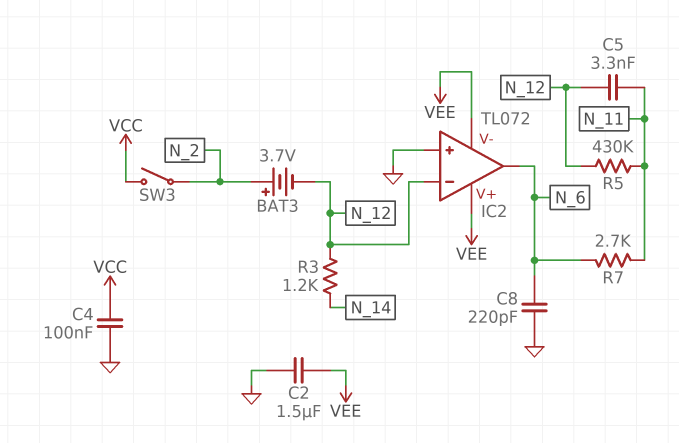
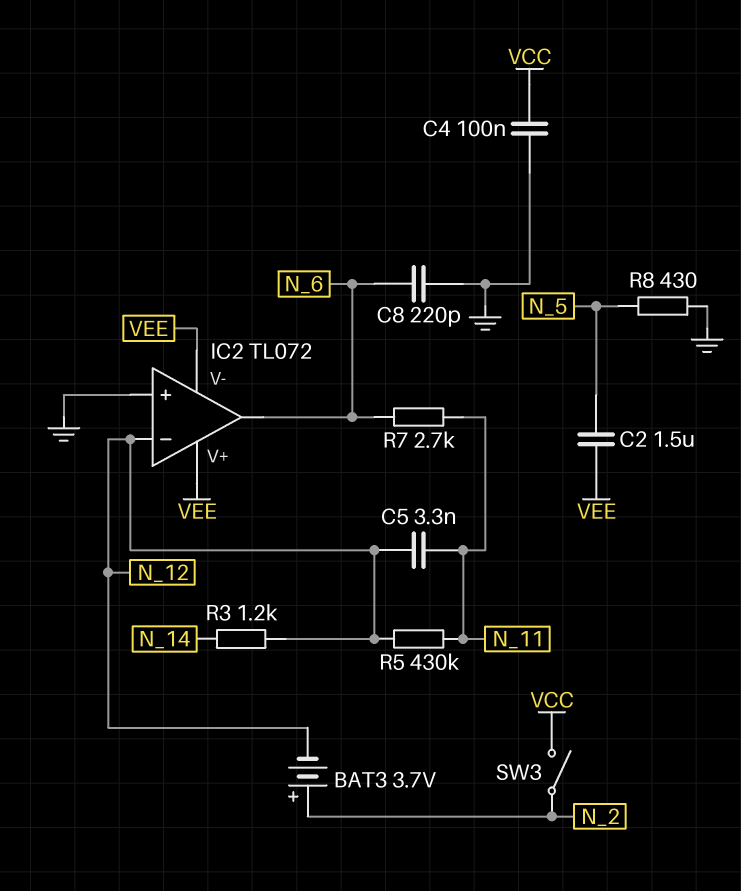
C2: 1.5uF (GND, VEE) -> 1.5uF (N_5, VEE)
R8: none -> 430 (GND, N_5)

